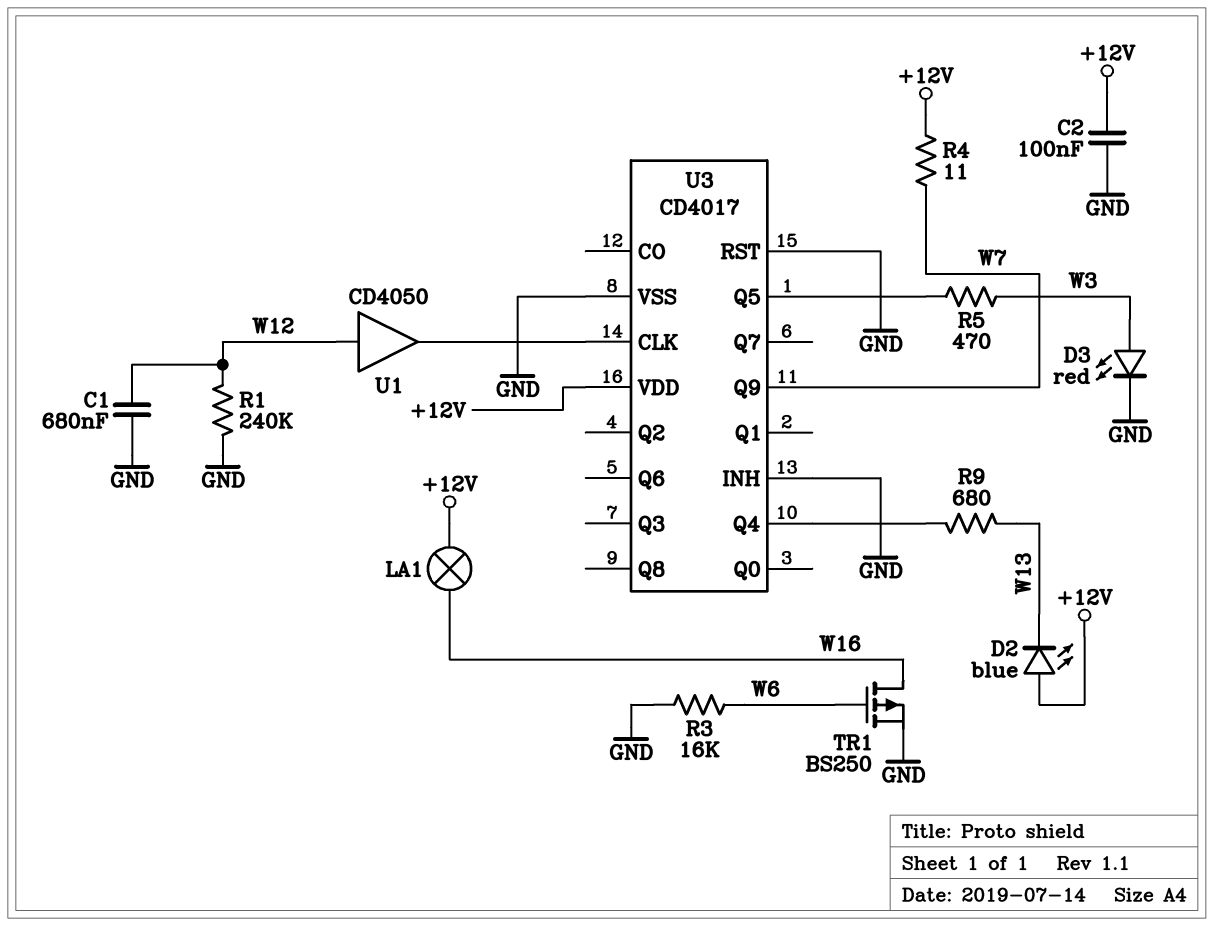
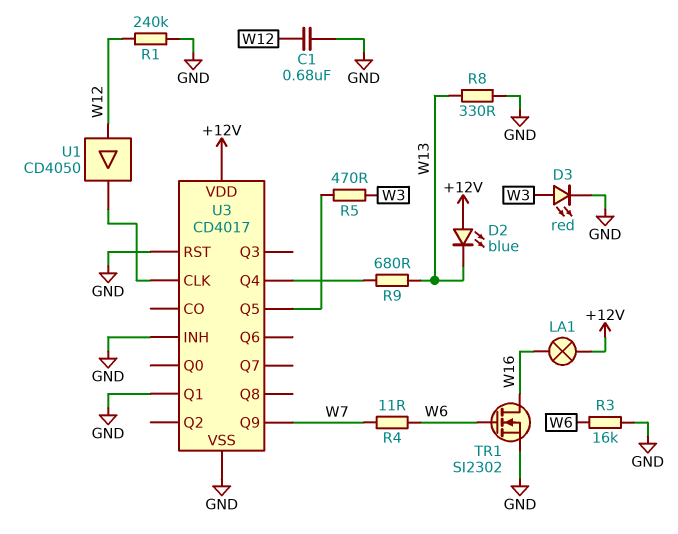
C2: 100nF (+12V, GND) -> none
R4: 11 (+12V, W7) -> 11 (W6, W7)
R8: none -> 330 (GND, W13)
TR1: PMOS BS250 (G W6, D W16, S GND) -> NMOS SI2302 (G W6, D W16, S GND)
U3 pin Q1: none -> GND

